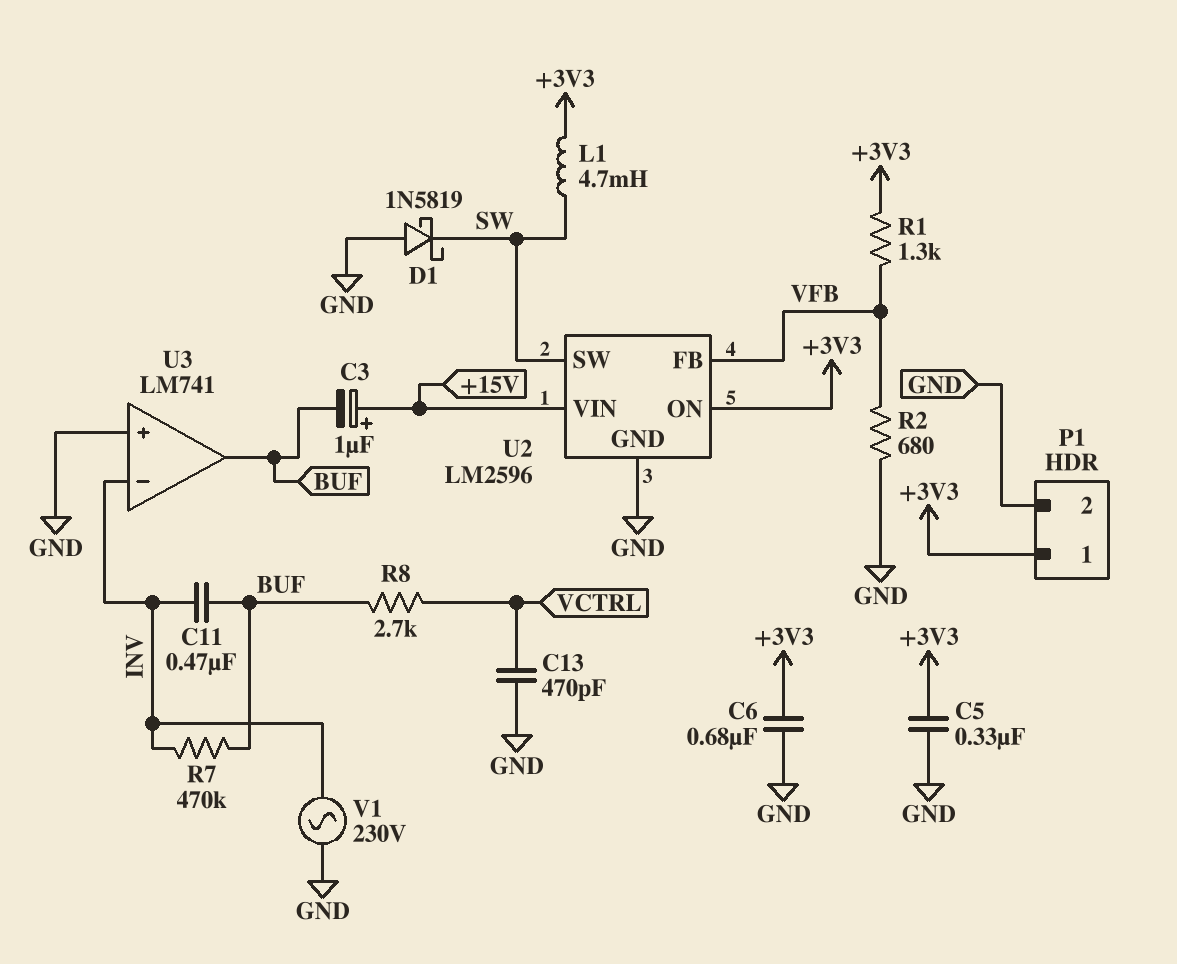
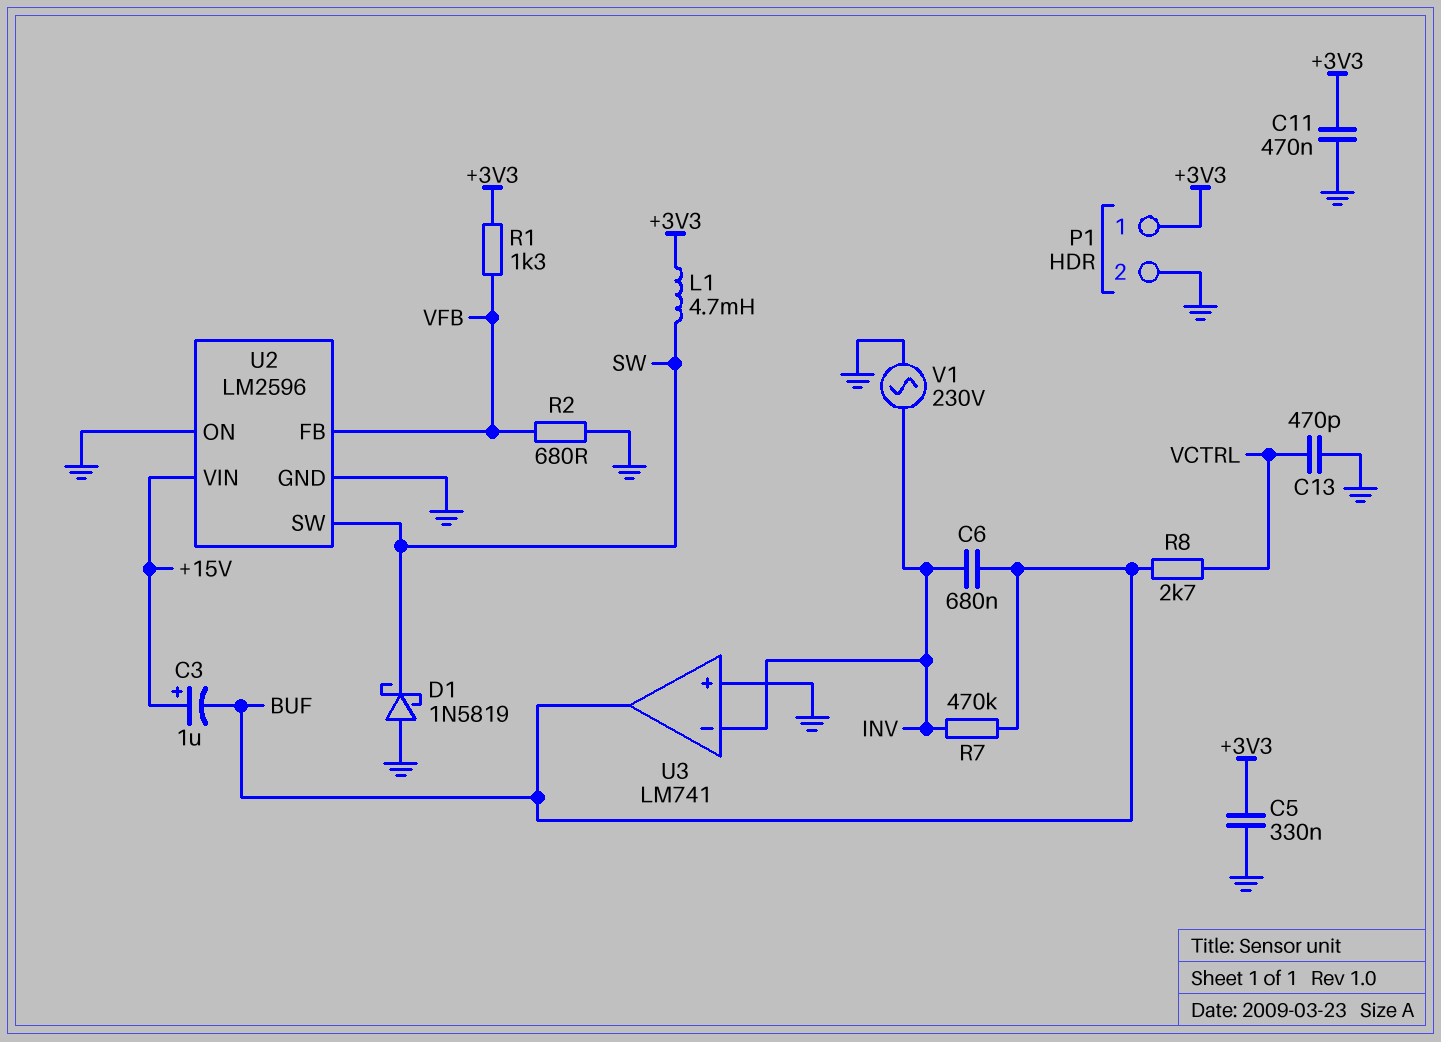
C6: 680nF (+3V3, GND) -> 680nF (BUF, INV)
C11: 470nF (BUF, INV) -> 470nF (+3V3, GND)
U2 pin ON: +3V3 -> GND

